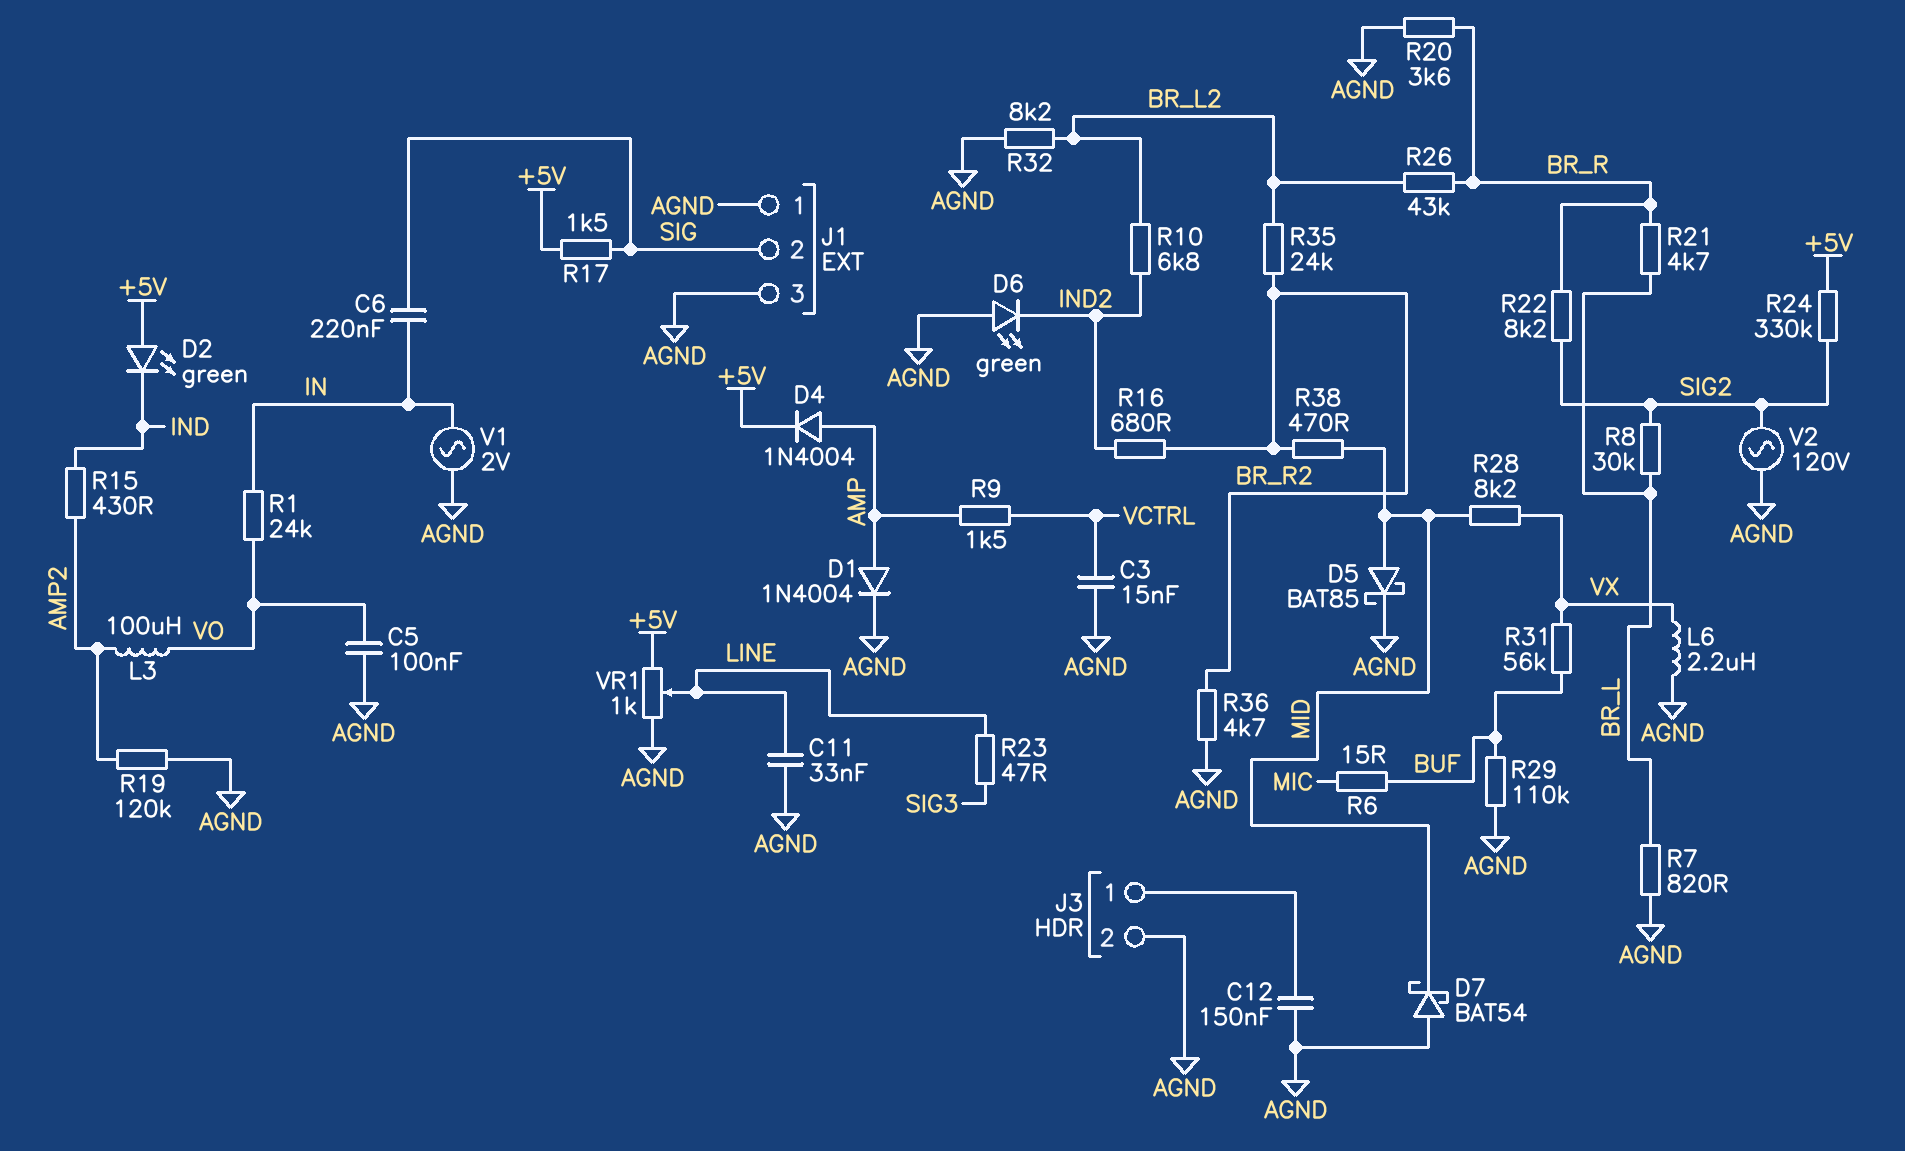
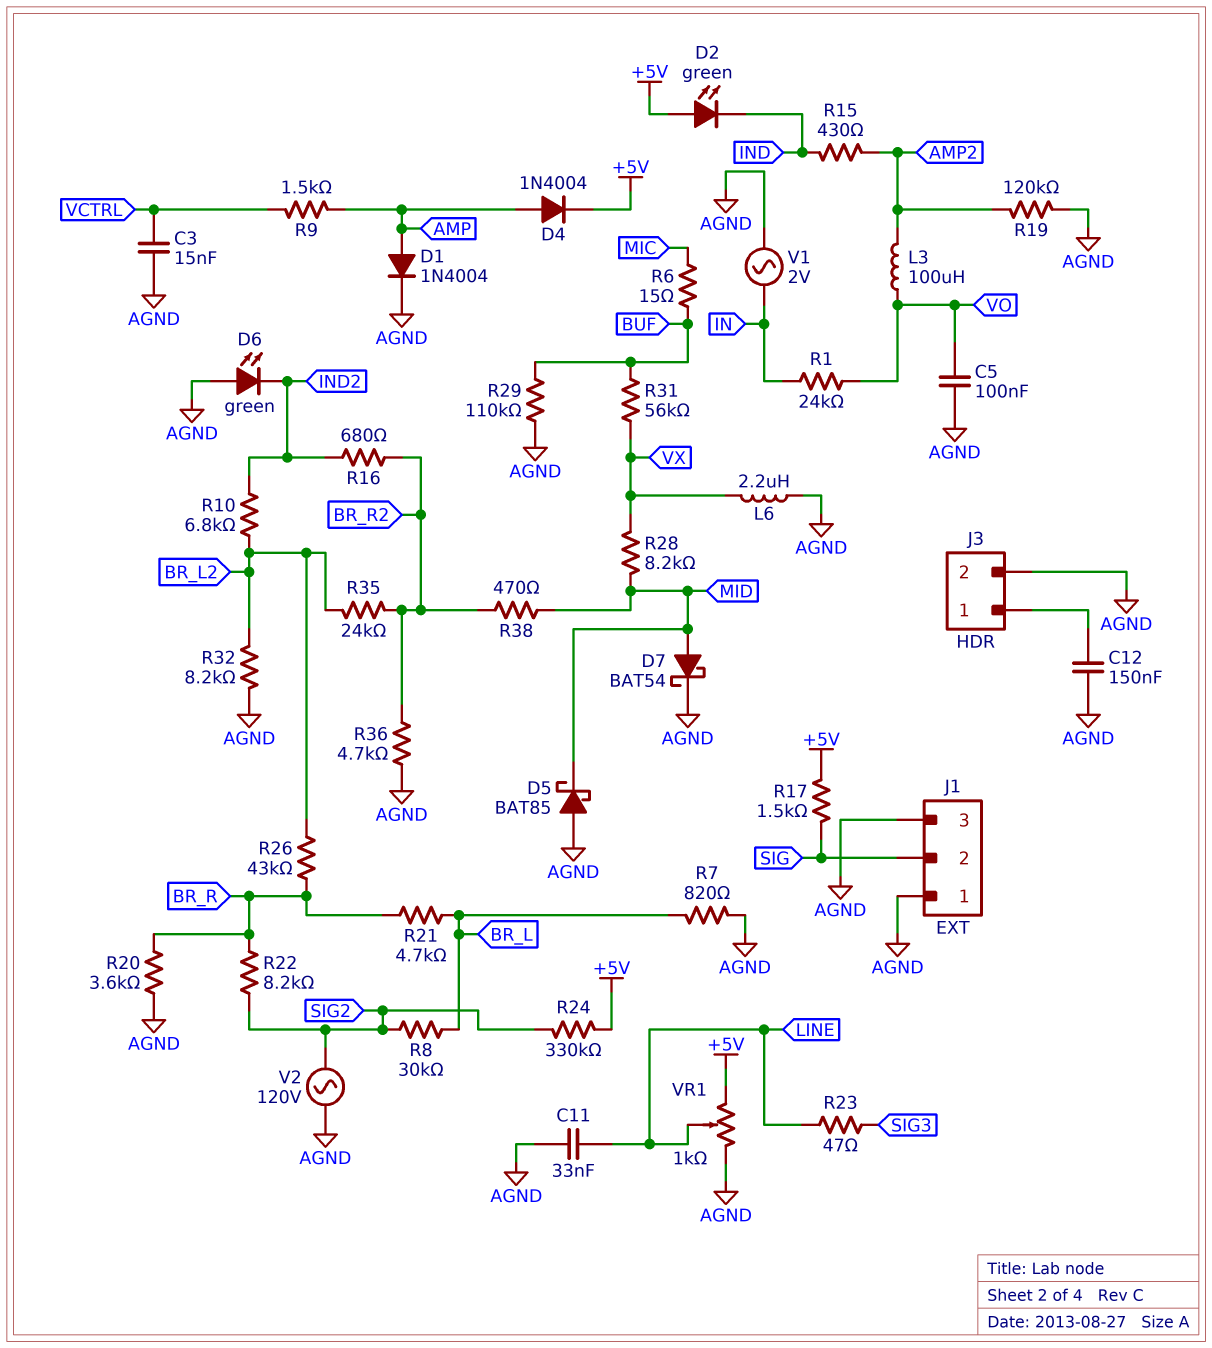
C6: 220nF (IN, SIG) -> none
D5: schottky BAT85 (A MID, K AGND) -> schottky BAT85 (A AGND, K MID)
D7: schottky BAT54 (A AGND, K MID) -> schottky BAT54 (A MID, K AGND)

